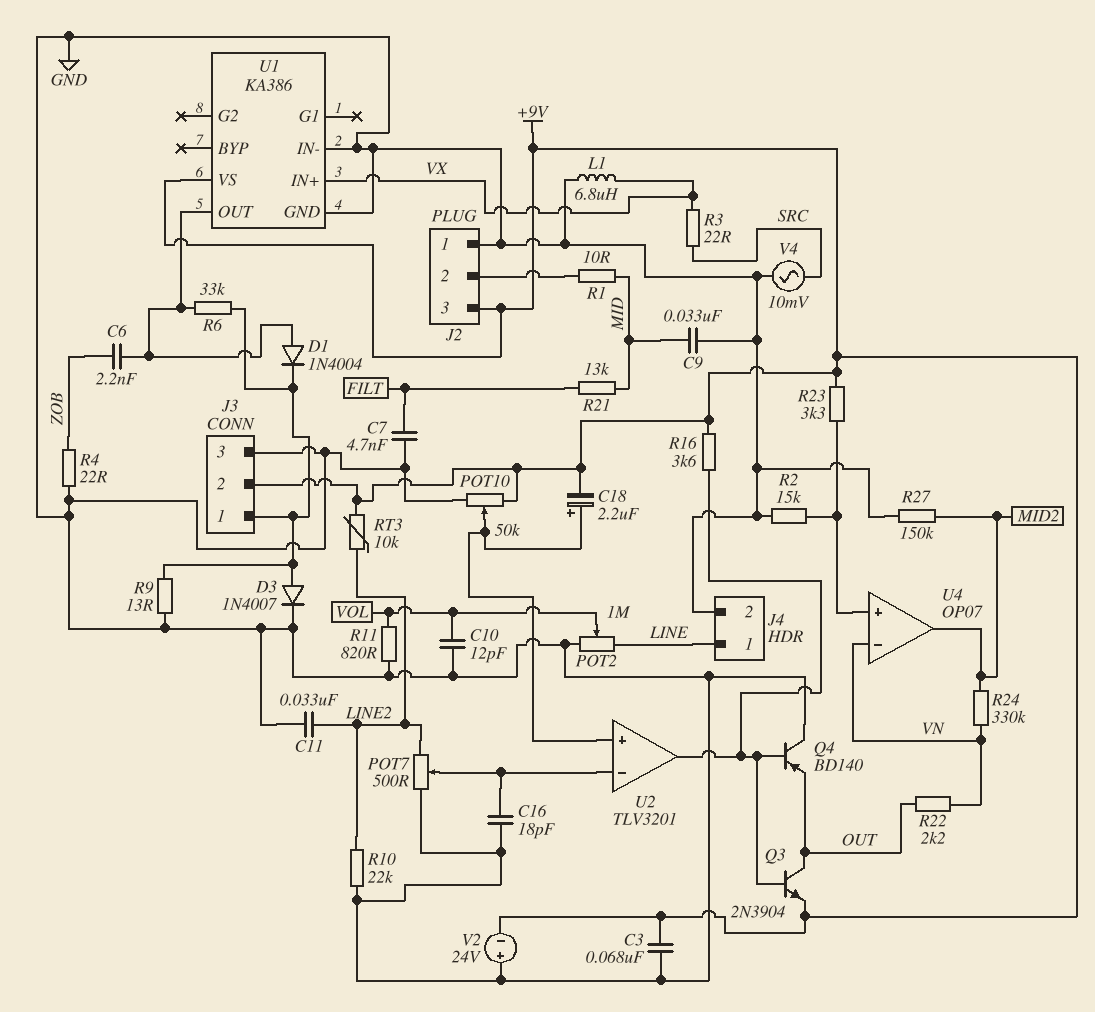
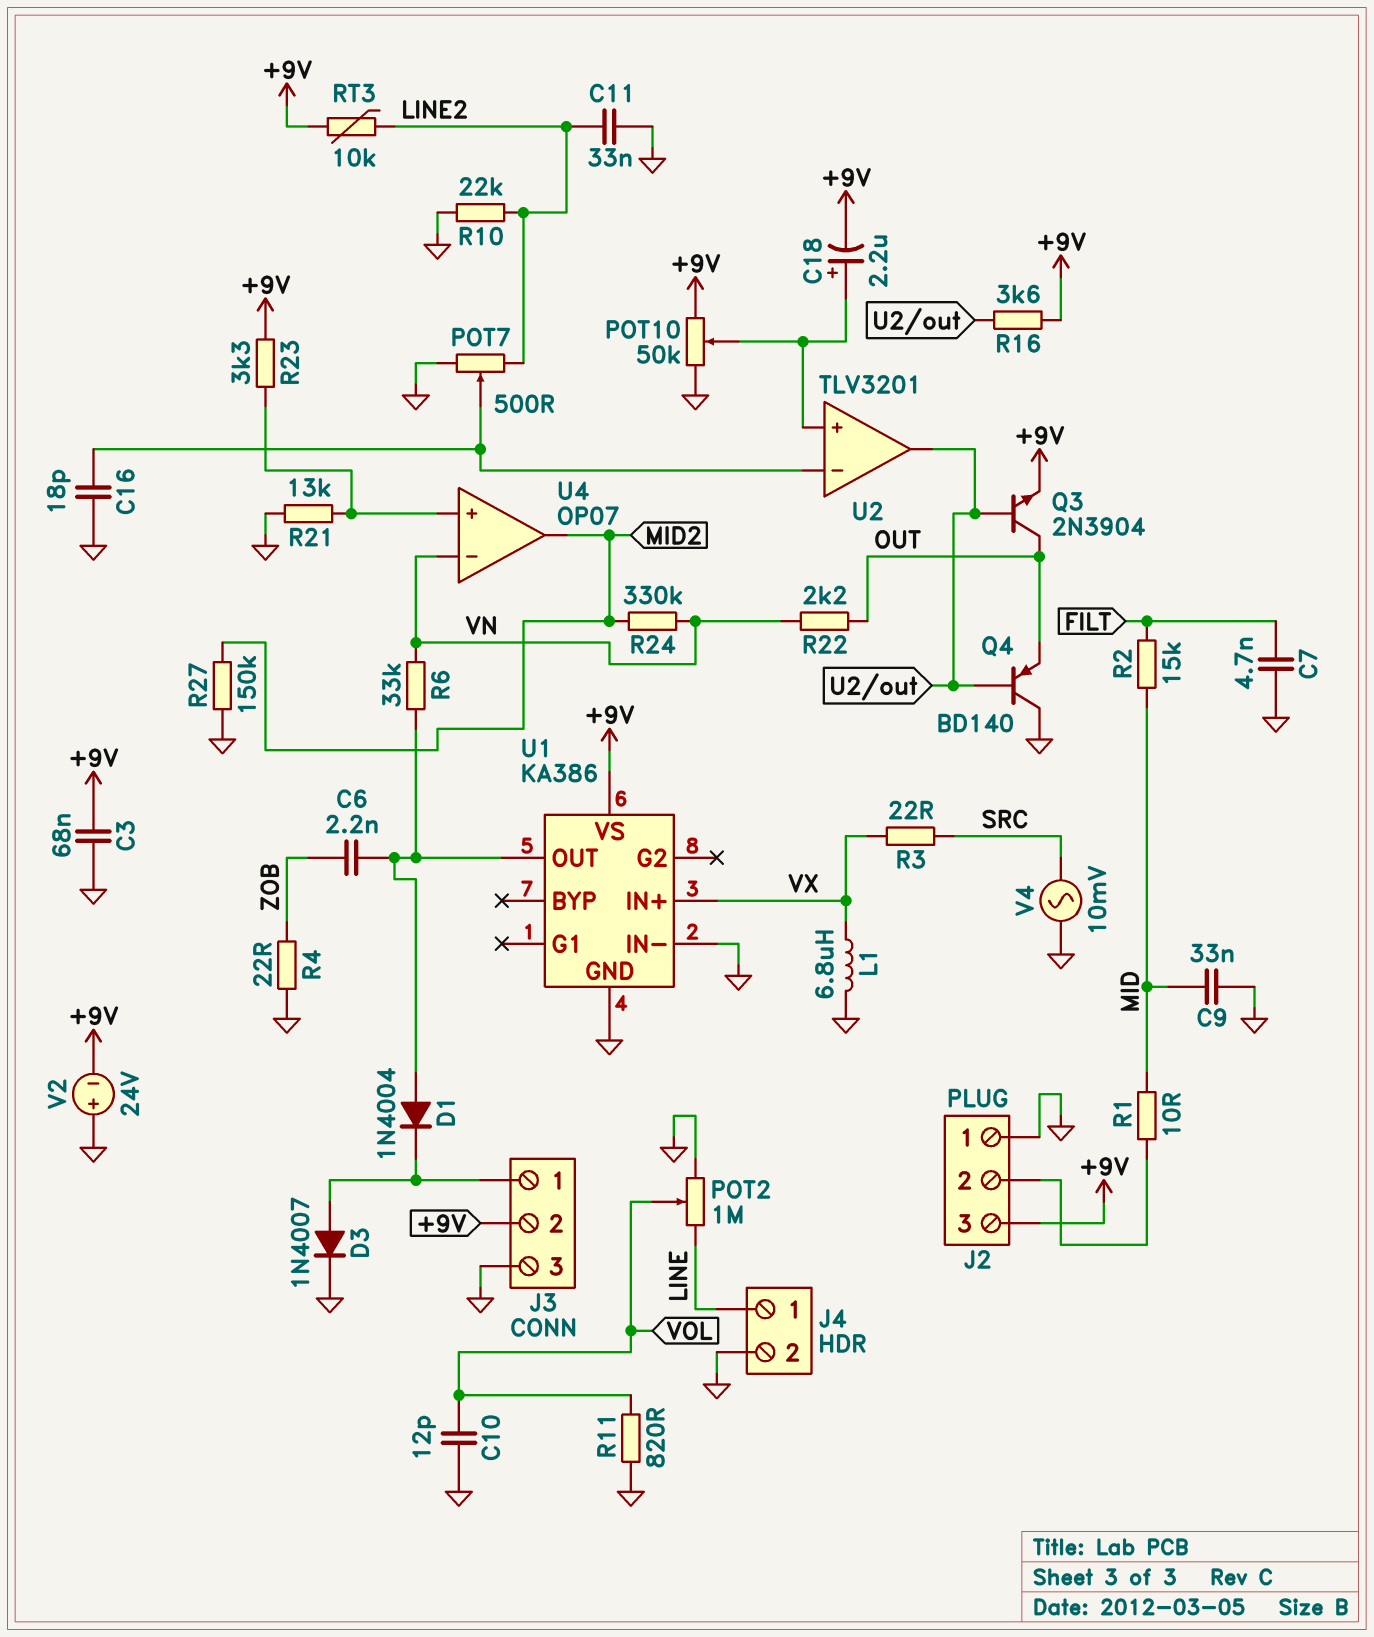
R2: 15k (GND, U4/in+) -> 15k (FILT, MID)
R6: 33k (J3/1, U1/OUT) -> 33k (U1/OUT, VN)
R9: 13 (GND, J3/1) -> none
R21: 13k (FILT, MID) -> 13k (GND, U4/in+)

